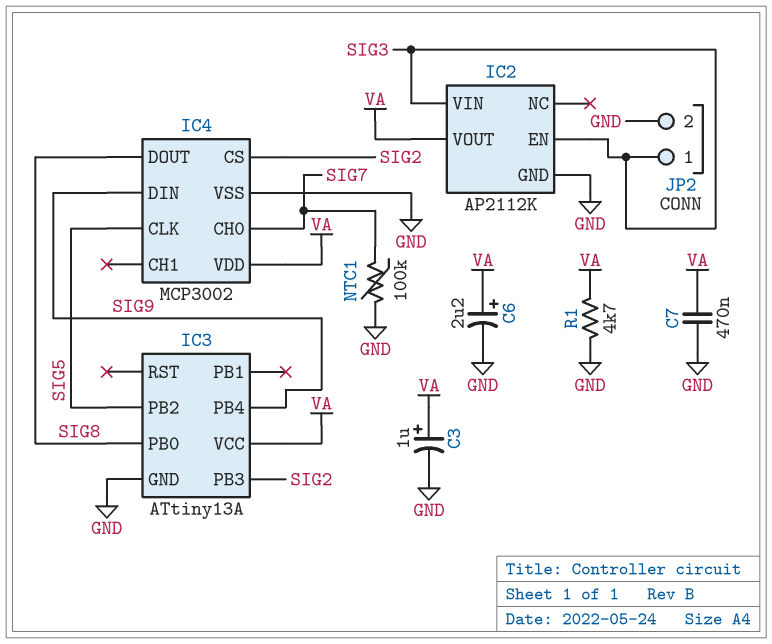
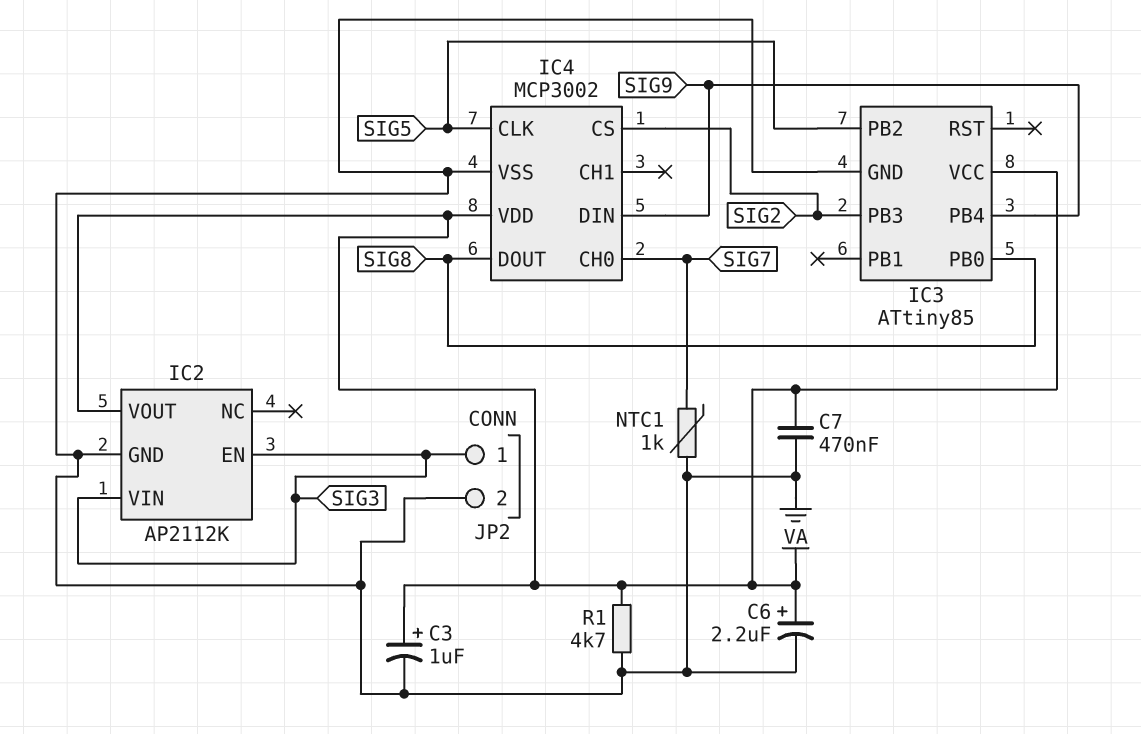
IC3: ATtiny13A -> ATtiny85
NTC1: 100k (GND, SIG7) -> 1k (GND, SIG7)

